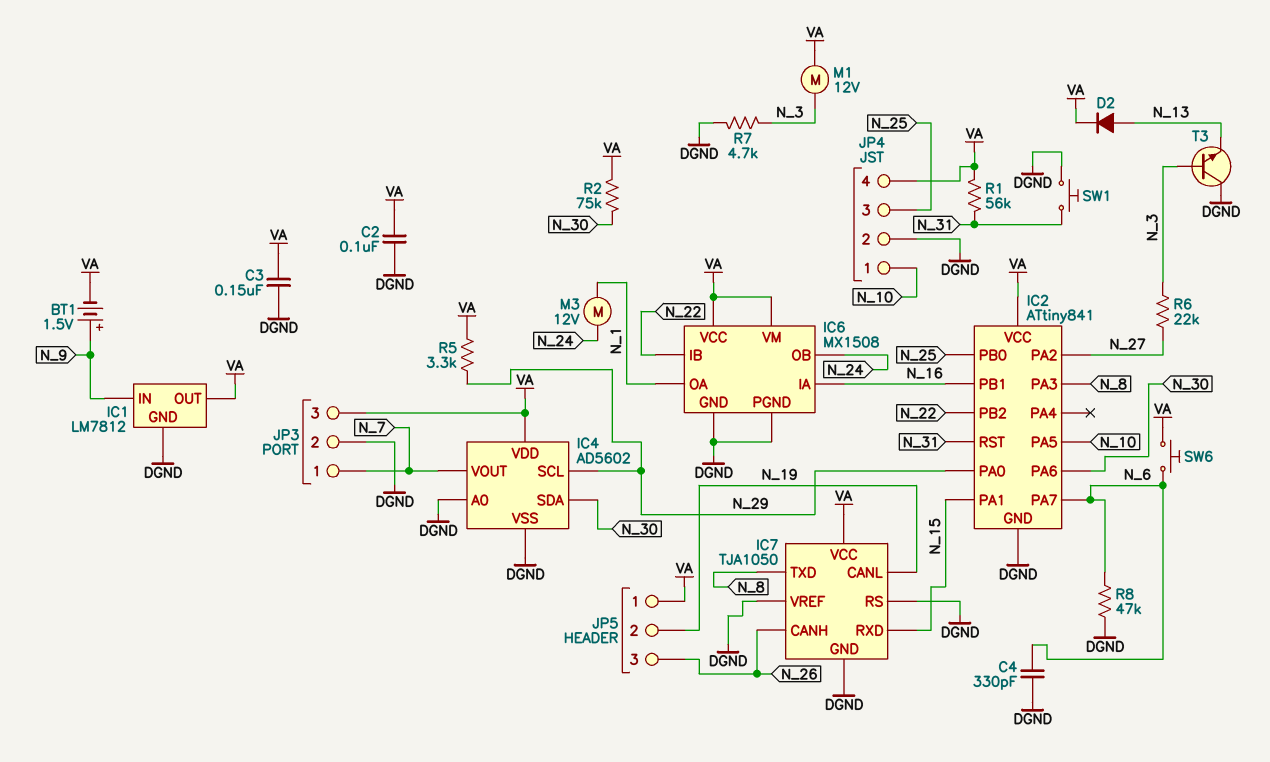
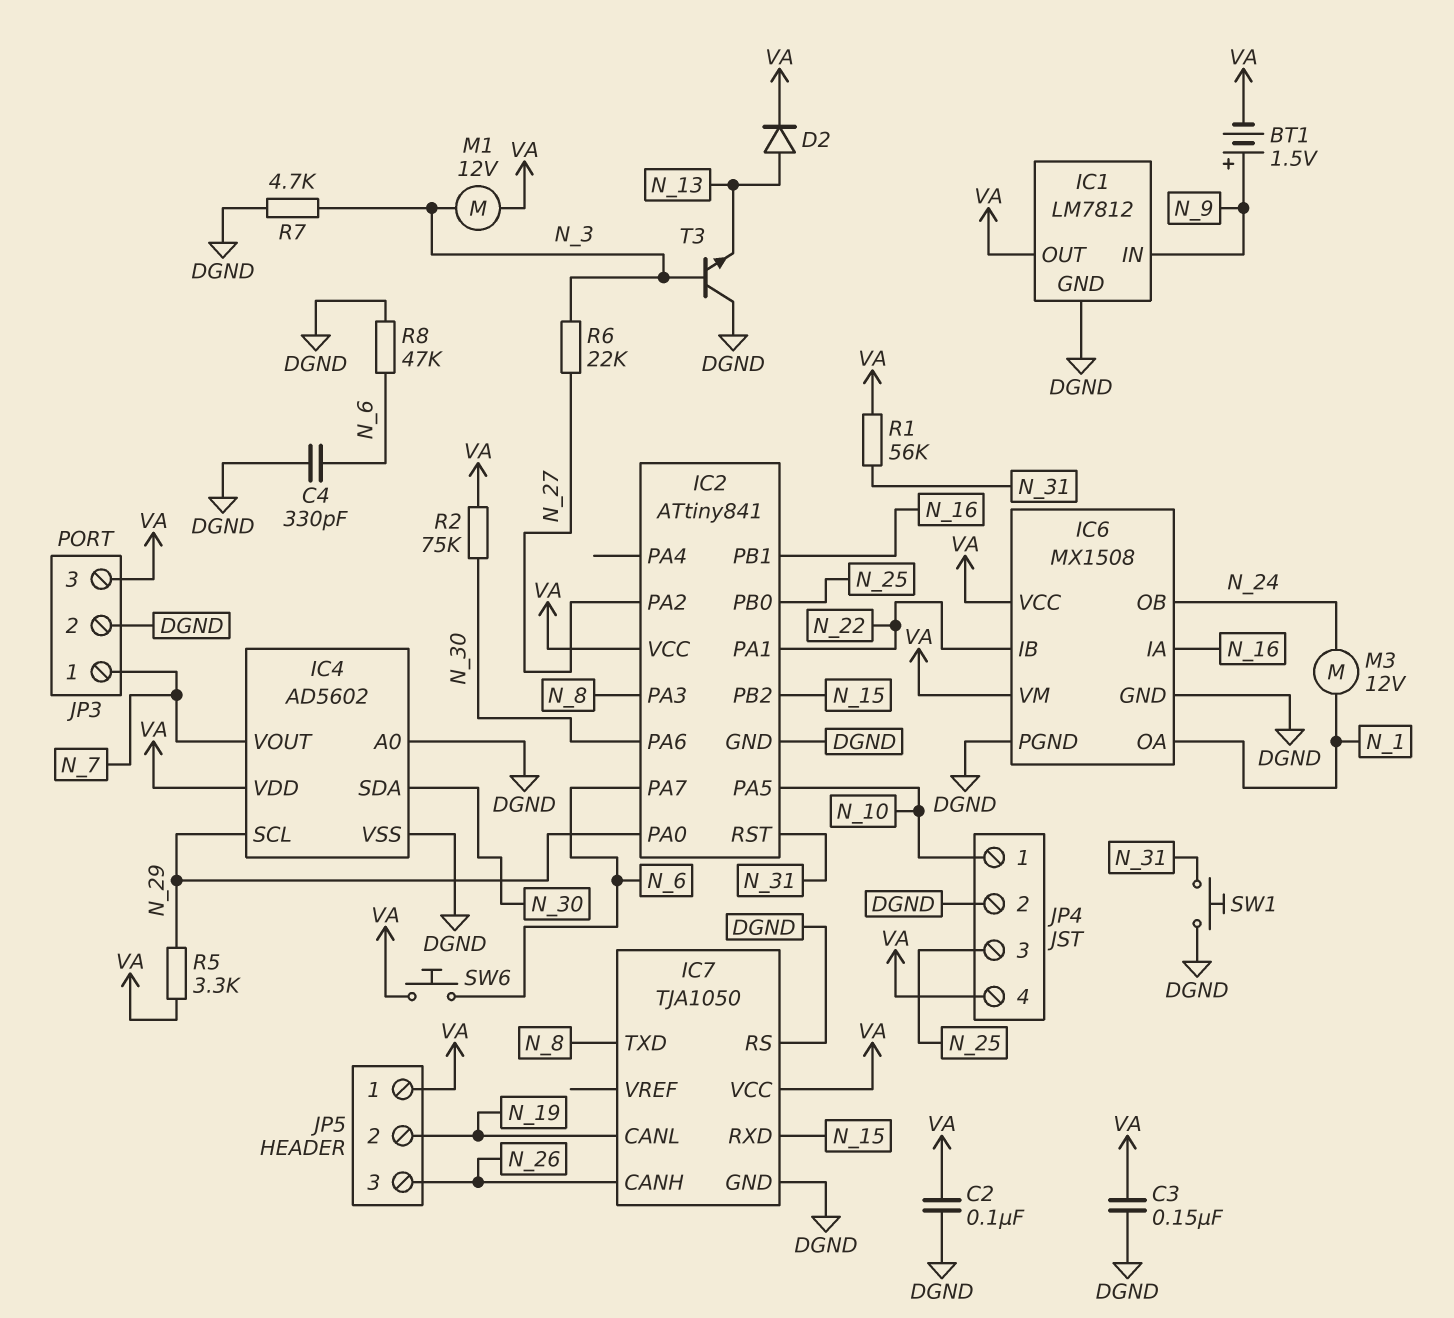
IC2 pin PA1: N_15 -> N_22
IC2 pin PB2: N_22 -> N_15
IC7 pin VREF: DGND -> none

